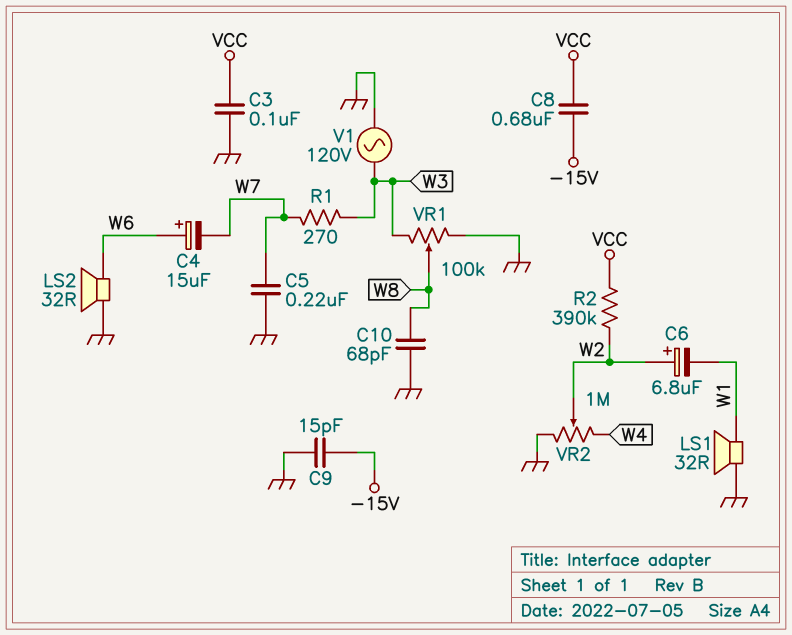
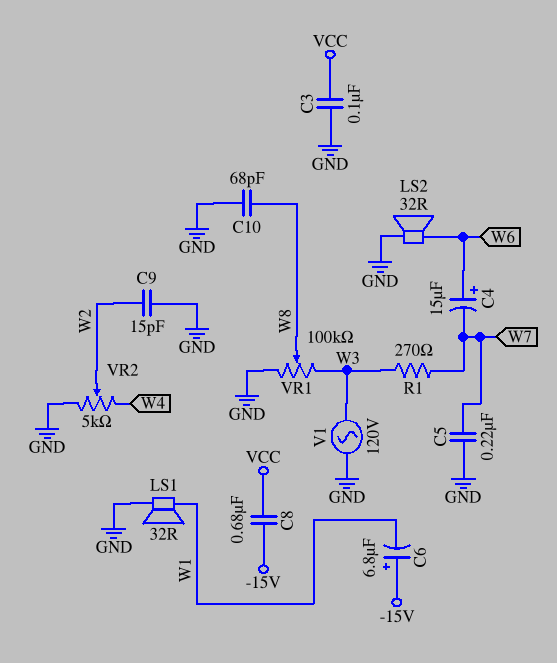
C6: 6.8uF (plus W2, minus W1) -> 6.8uF (plus -15V, minus W1)
C9: 15pF (-15V, GND) -> 15pF (GND, W2)
R2: 390k (VCC, W2) -> none
VR2: 1M (GND, W4, wiper W2) -> 5k (GND, W4, wiper W2)

